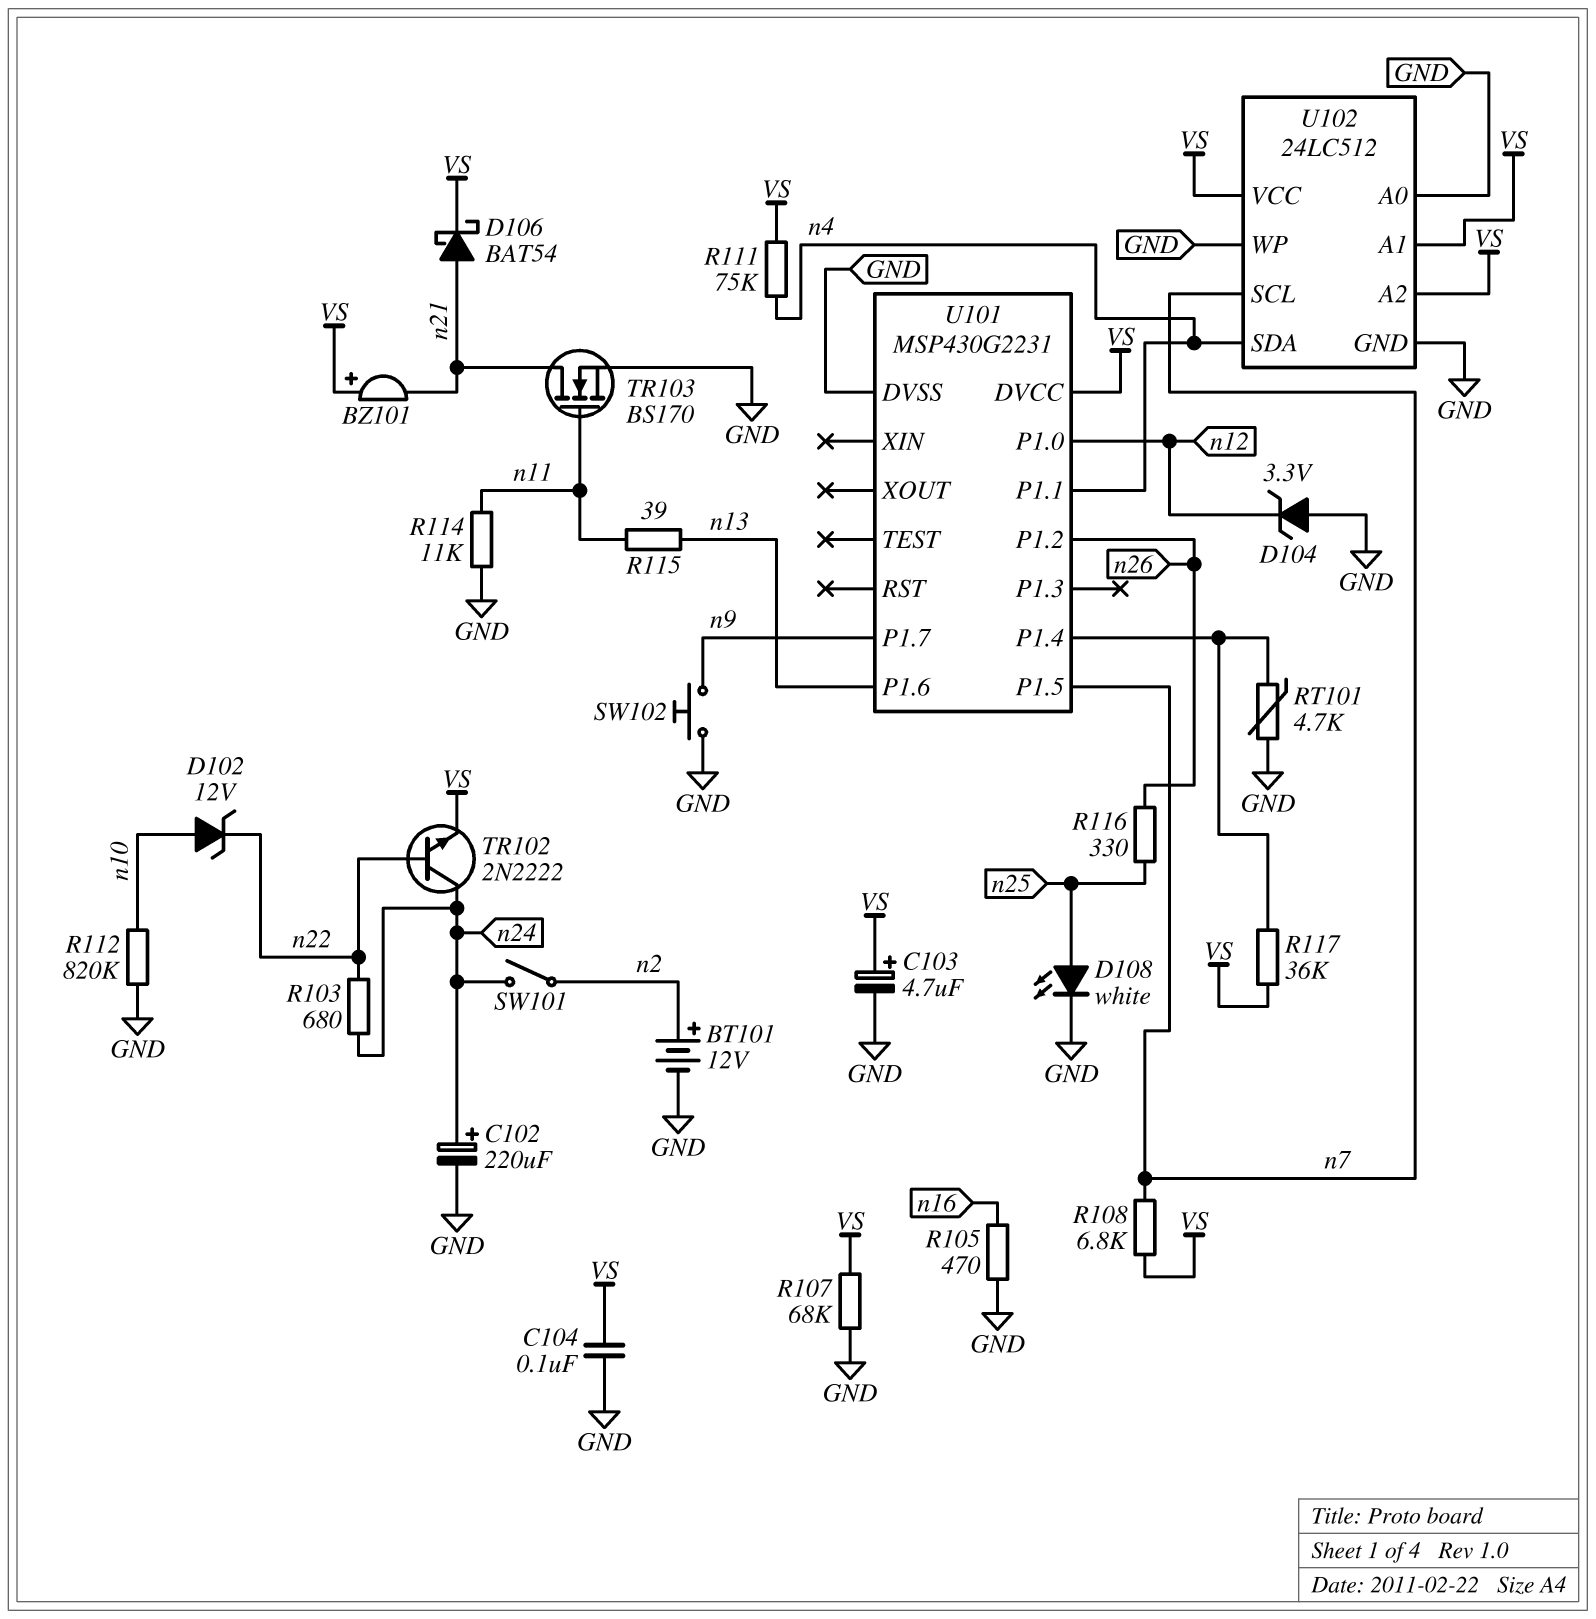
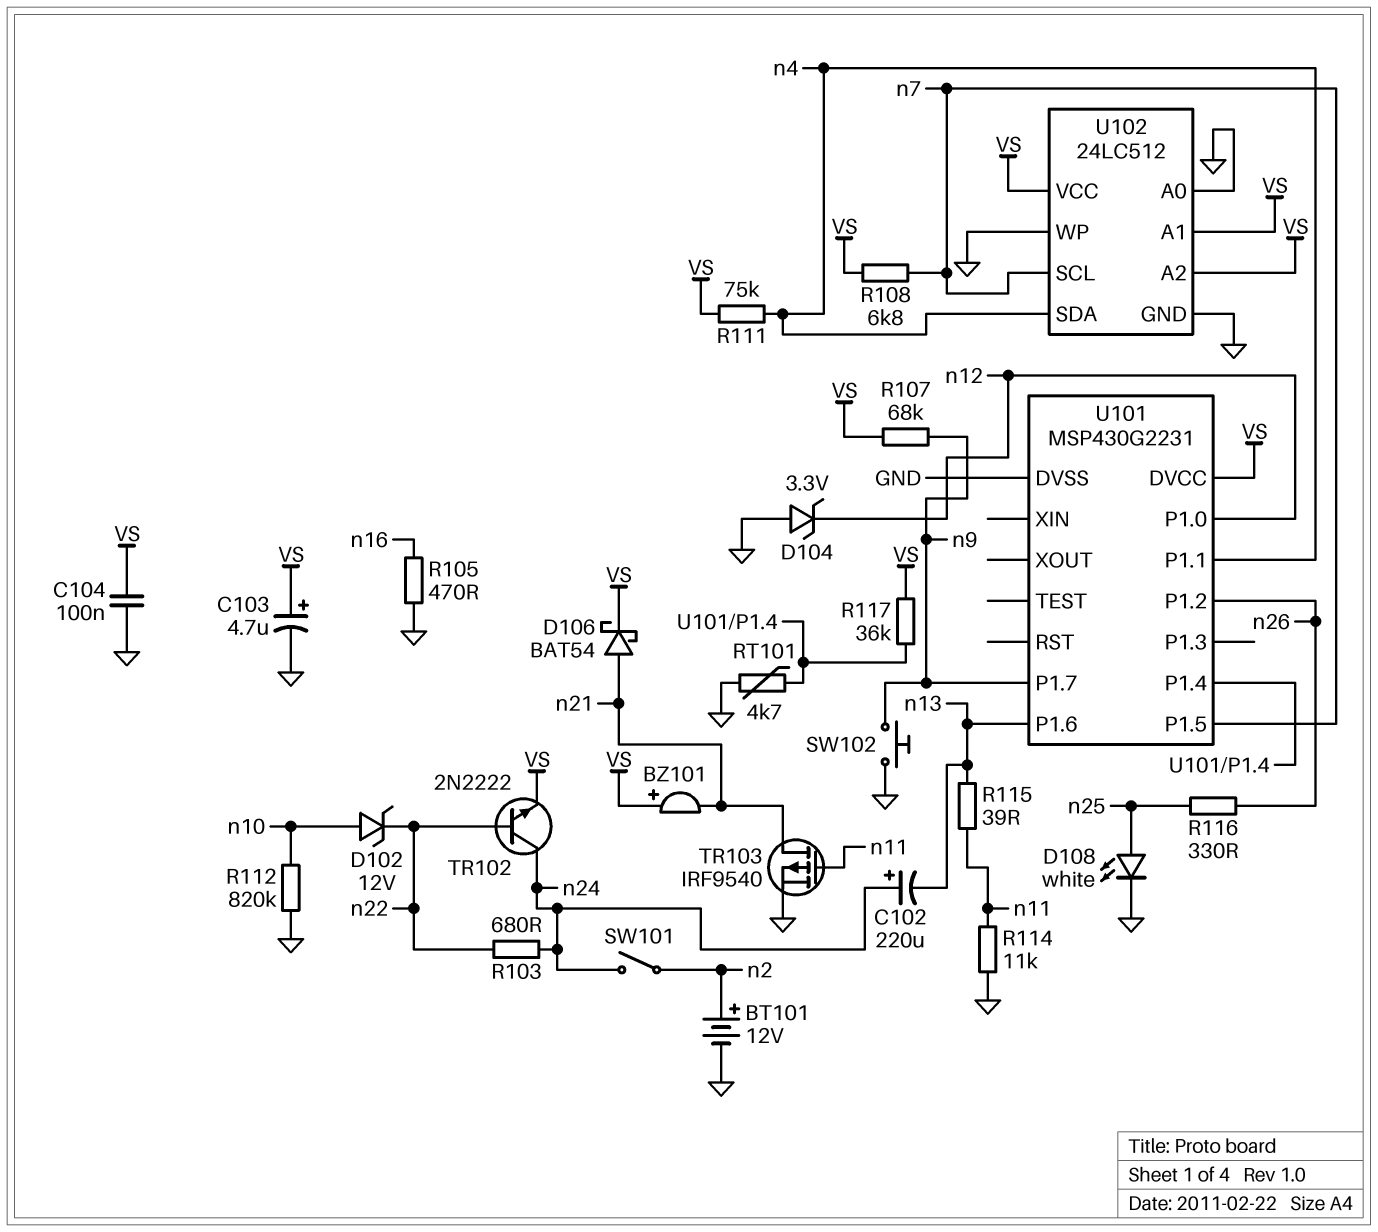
C102: 220uF (plus n24, minus GND) -> 220uF (plus n24, minus n13)
R107: 68k (GND, VS) -> 68k (VS, n9)
TR103: NMOS BS170 (G n11, D n21, S GND) -> PMOS IRF9540 (G n11, D n21, S GND)

